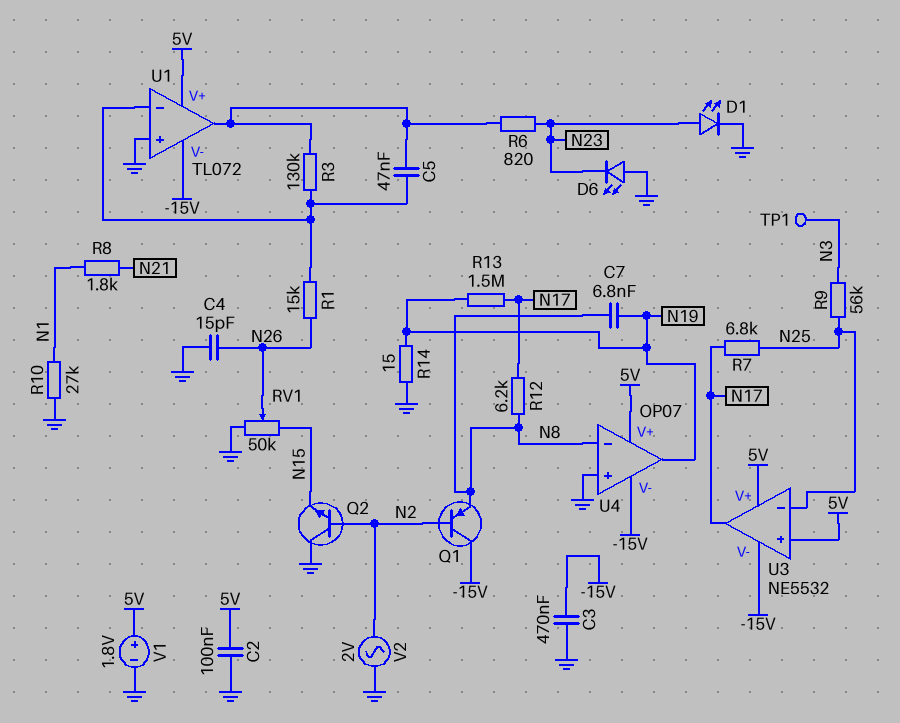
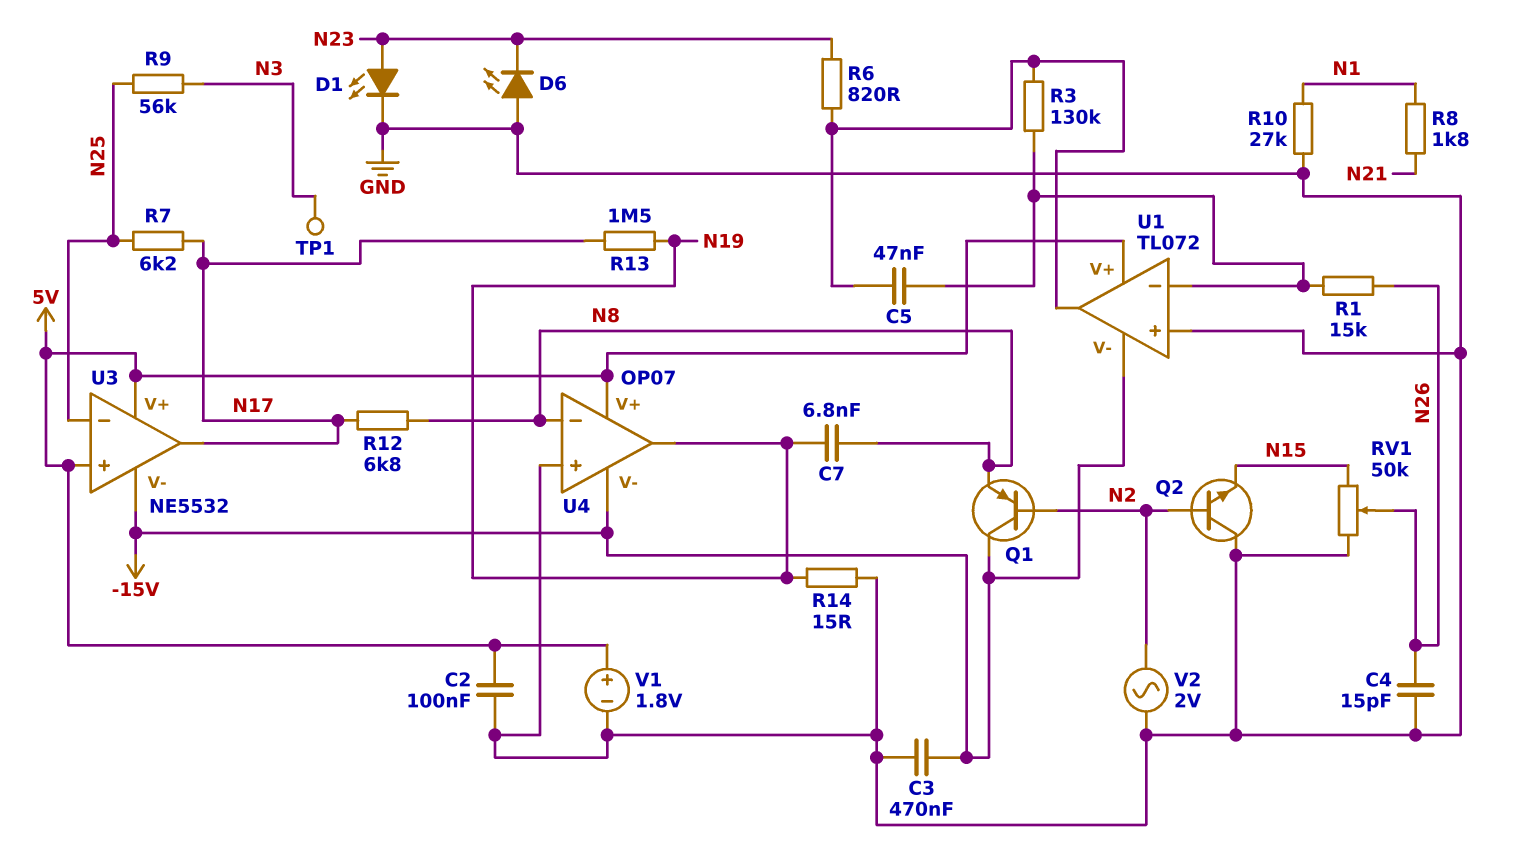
R7: 6.8k (N17, N25) -> 6.2k (N17, N25)
R12: 6.2k (N8, N17) -> 6.8k (N8, N17)

